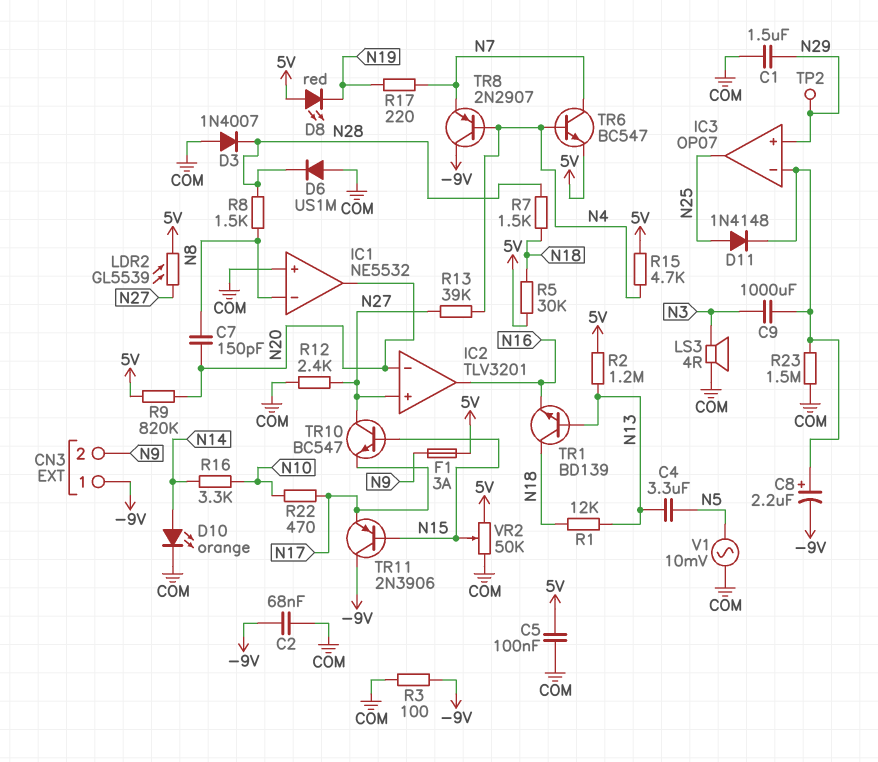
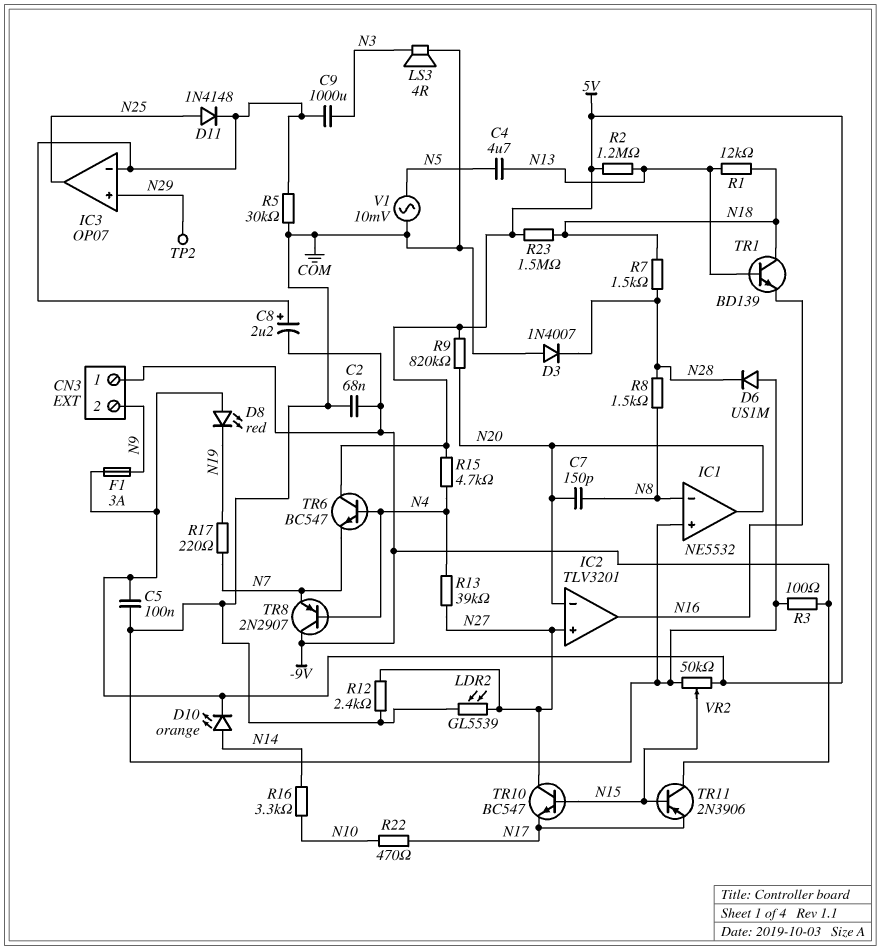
C1: 1.5uF (COM, N29) -> none
C4: 3.3uF (N5, N13) -> 4.7uF (N5, N13)
D10: LED orange (A N14, K COM) -> LED orange (A N14, K 5V)
LDR2: GL5539 (5V, N27) -> GL5539 (COM, N27)
R5: 30k (5V, N18) -> 30k (COM, IC3/in-)
R23: 1.5M (COM, IC3/in-) -> 1.5M (5V, N18)
TR6: NPN BC547 (B N4, C N7, E 5V) -> NPN BC547 (B N4, C 5V, E N7)

